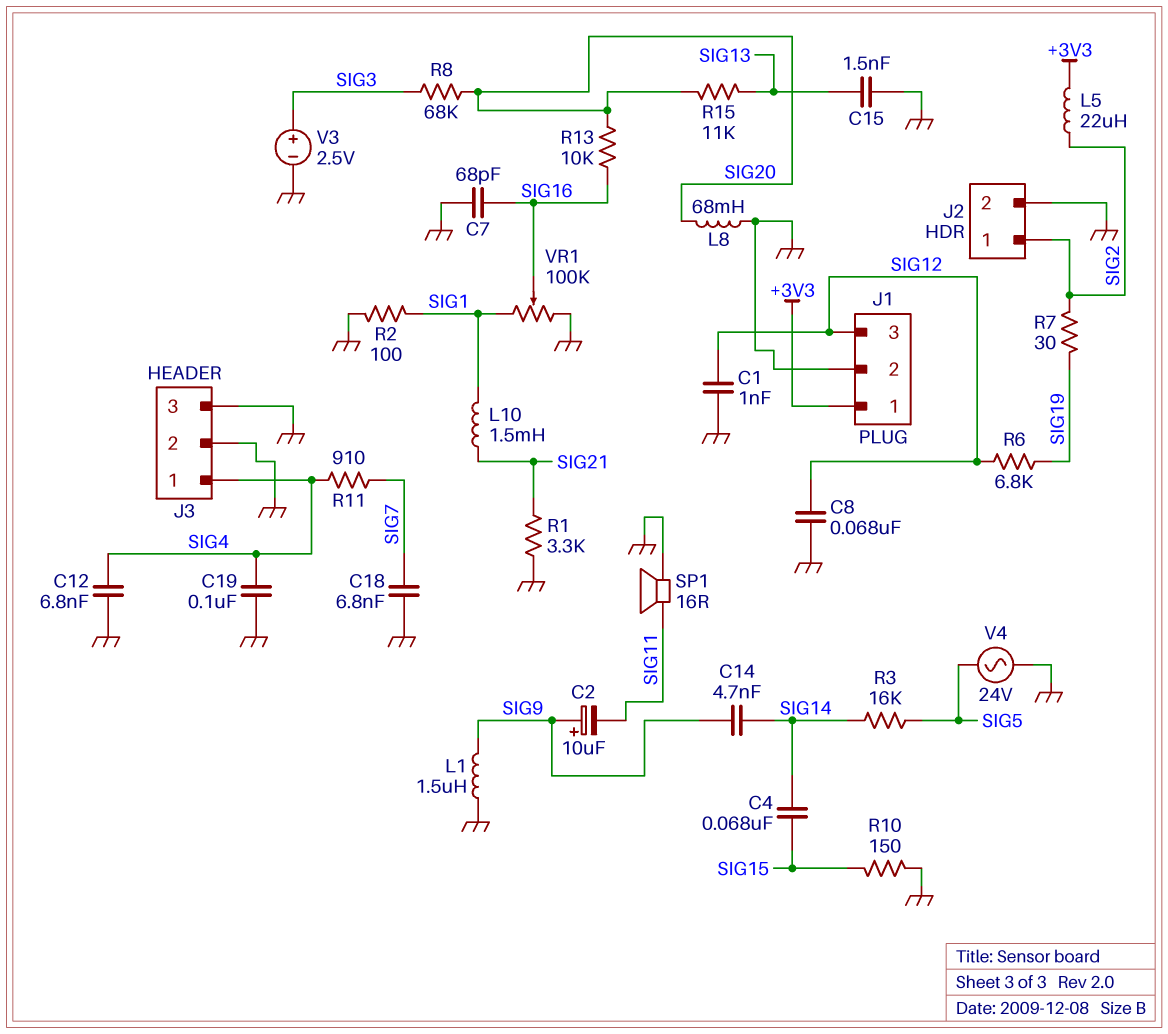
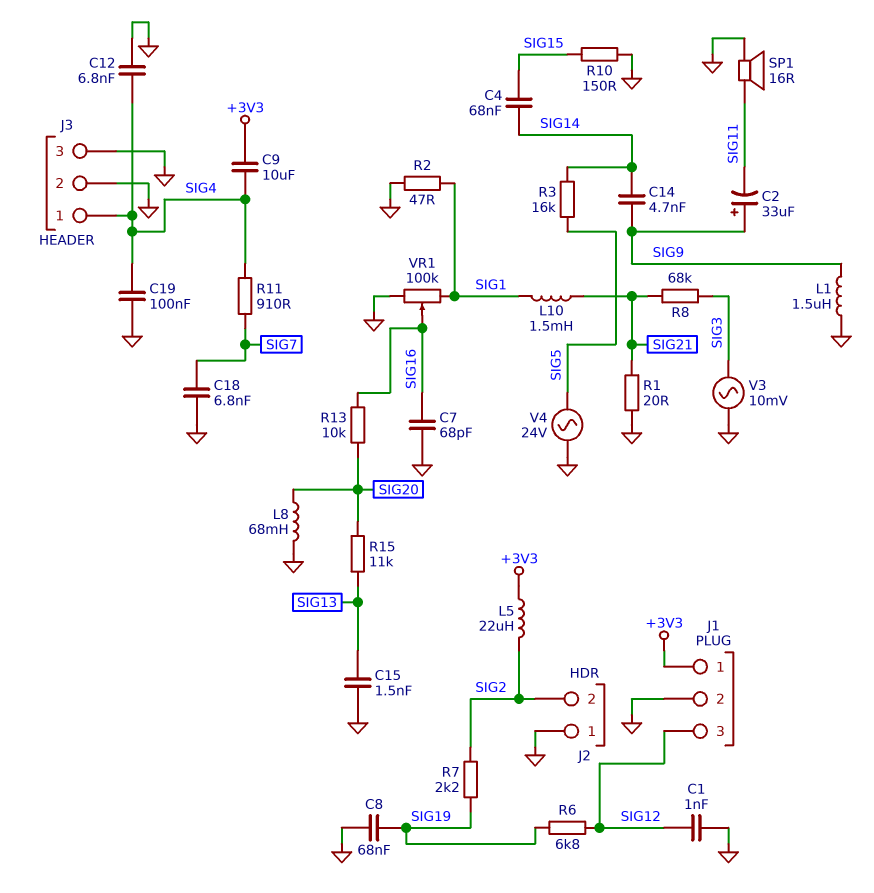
C2: 10uF (plus SIG9, minus SIG11) -> 33uF (plus SIG9, minus SIG11)
C8: 68nF (GND, SIG12) -> 68nF (GND, SIG19)
C9: none -> 10uF (+3V3, SIG4)
J2 pin 1: SIG2 -> GND
J2 pin 2: GND -> SIG2
R1: 3.3k (GND, SIG21) -> 20 (GND, SIG21)
R2: 100 (GND, SIG1) -> 47 (GND, SIG1)
R7: 30 (SIG2, SIG19) -> 2.2k (SIG2, SIG19)
R8: 68k (SIG3, SIG20) -> 68k (SIG3, SIG21)
V3: 2.5V (plus SIG3, minus GND) -> AC 10mV (GND, SIG3)

